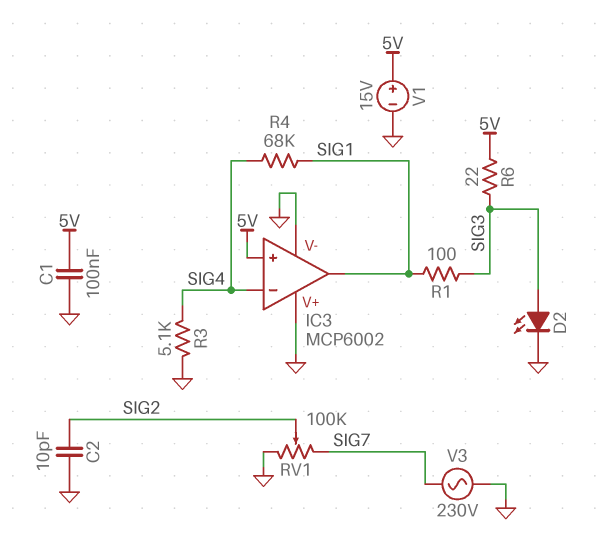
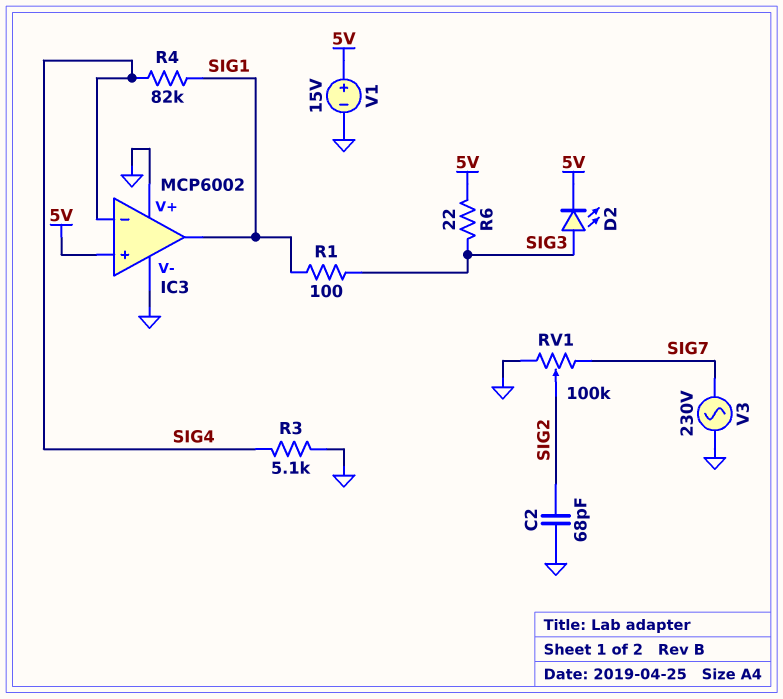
C1: 100nF (5V, GND) -> none
C2: 10pF (GND, SIG2) -> 68pF (GND, SIG2)
D2: LED (A SIG3, K GND) -> LED (A SIG3, K 5V)
R4: 68k (SIG1, SIG4) -> 82k (SIG1, SIG4)

